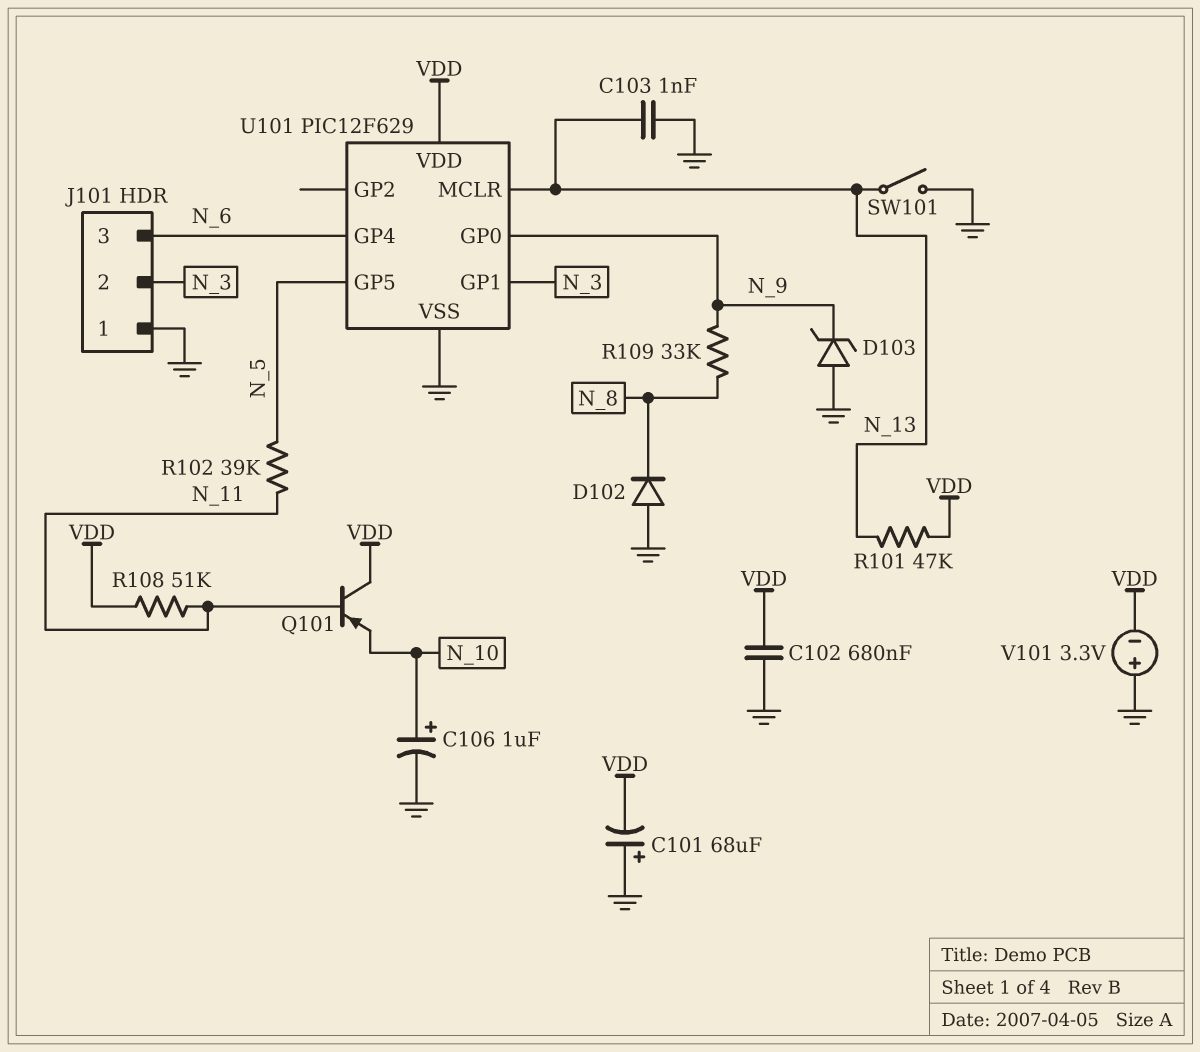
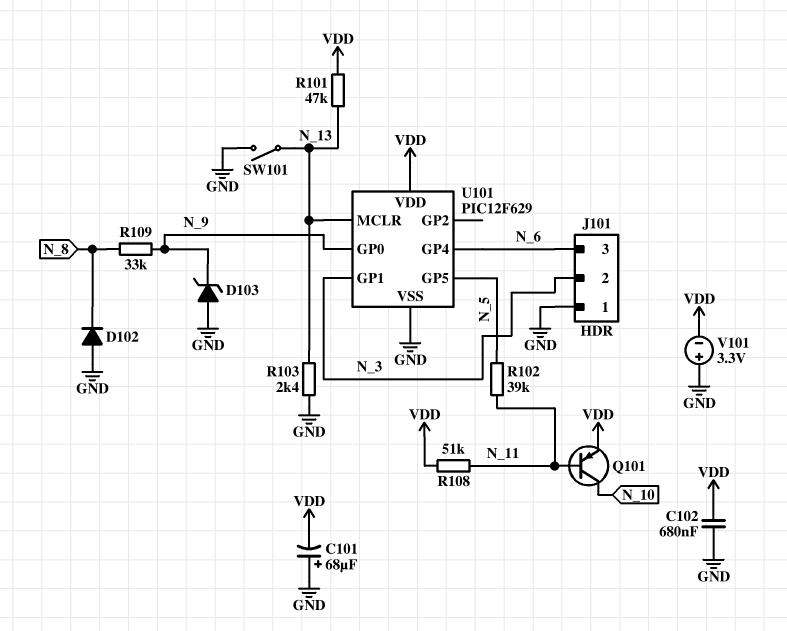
C103: 1nF (GND, N_13) -> none
C106: 1uF (plus N_10, minus GND) -> none
Q101: PNP (B N_11, C VDD, E N_10) -> PNP (B N_11, C N_10, E VDD)
R103: none -> 2.4k (GND, N_13)

